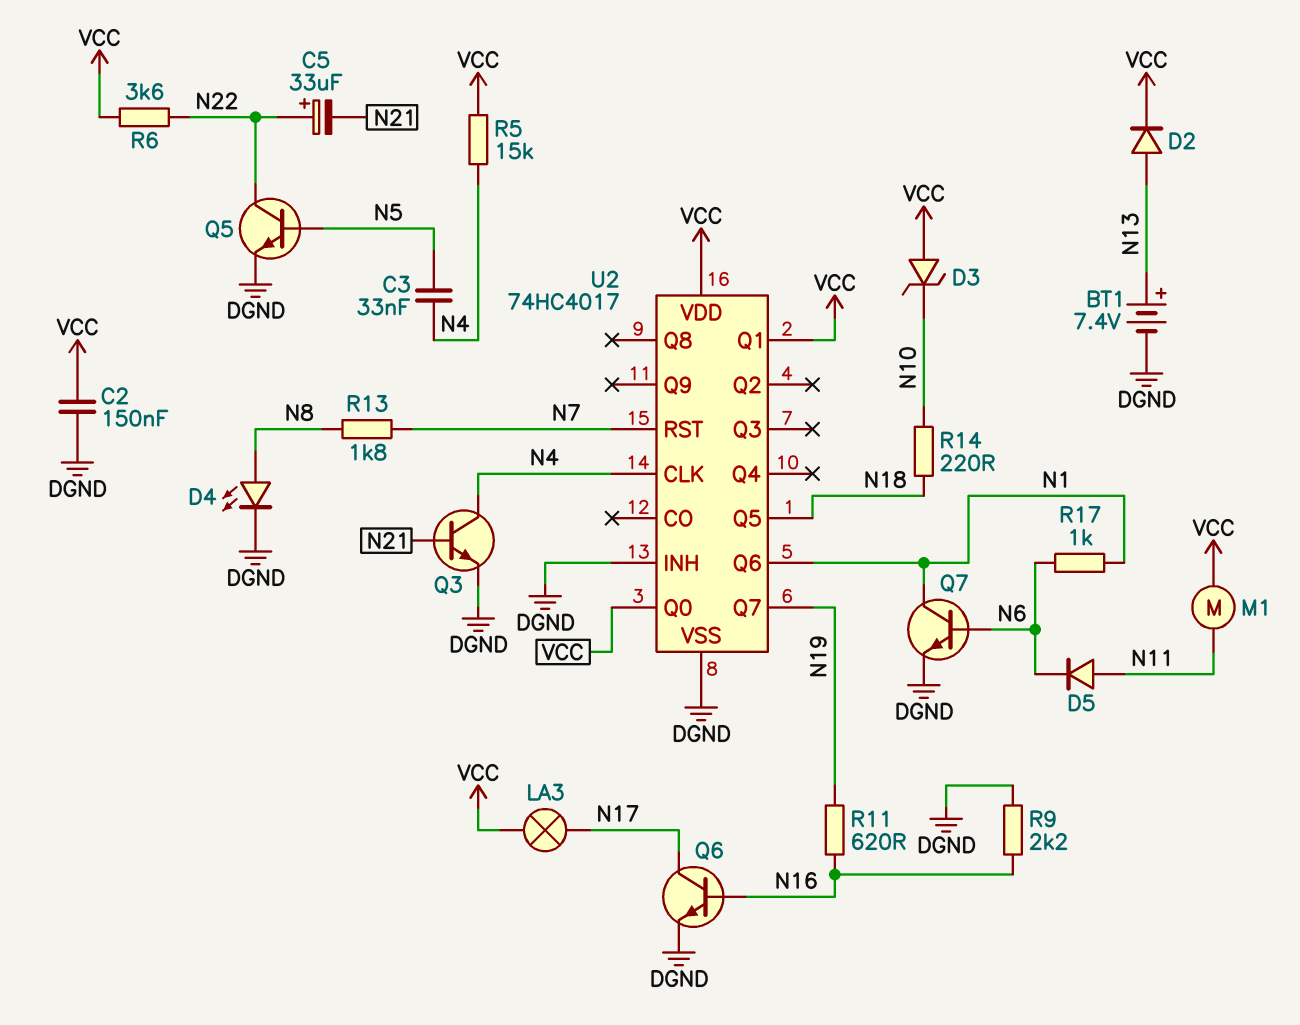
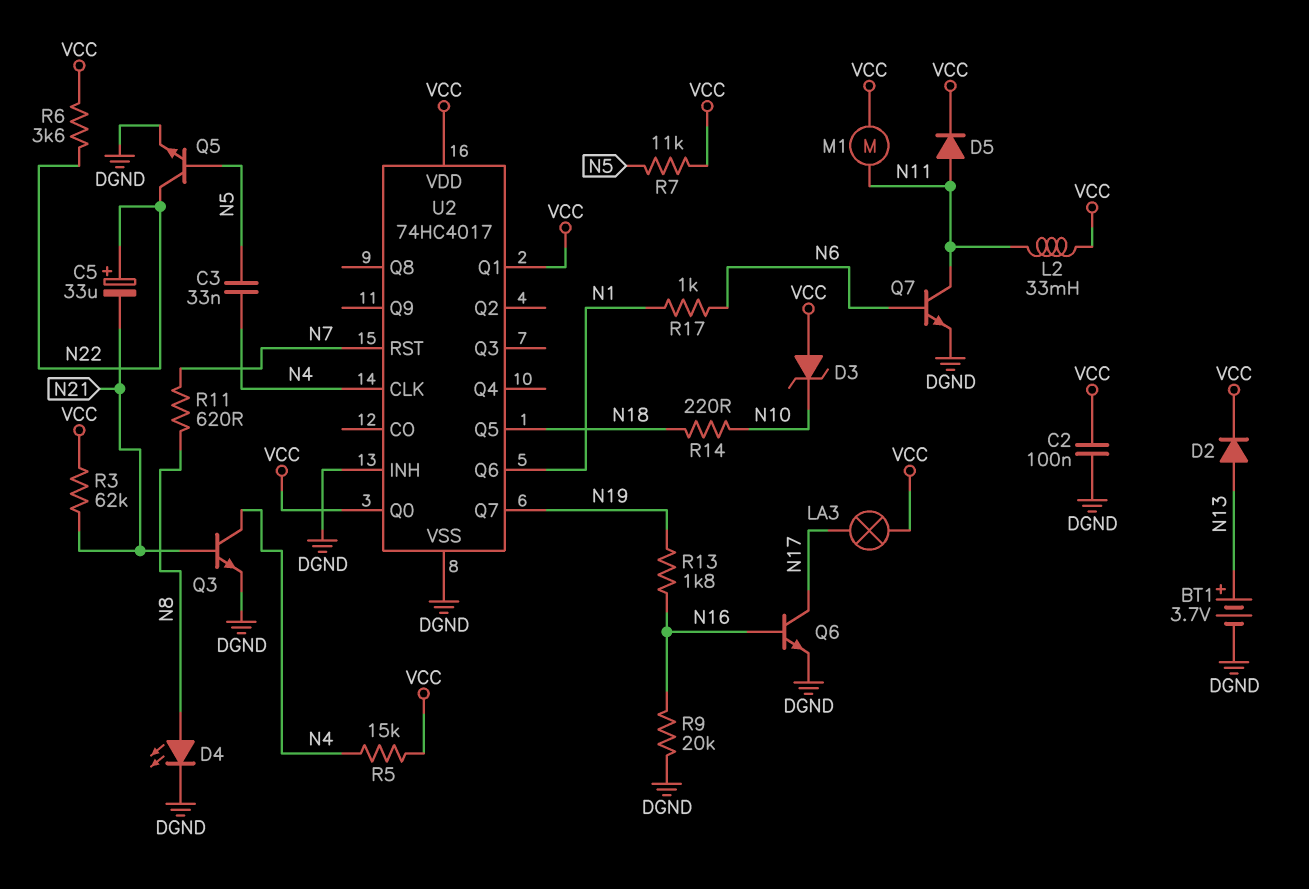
BT1: 7.4V (plus N13, minus DGND) -> 3.7V (plus N13, minus DGND)
C2: 150nF (DGND, VCC) -> 100nF (DGND, VCC)
D5: diode (A N11, K N6) -> diode (A N11, K VCC)
L2: none -> 33mH (N11, VCC)
Q7: NPN (B N6, C N1, E DGND) -> NPN (B N6, C N11, E DGND)
R3: none -> 62k (N21, VCC)
R7: none -> 11k (N5, VCC)
R9: 2.2k (DGND, N16) -> 20k (DGND, N16)
R11: 620 (N16, N19) -> 620 (N7, N8)
R13: 1.8k (N7, N8) -> 1.8k (N16, N19)

